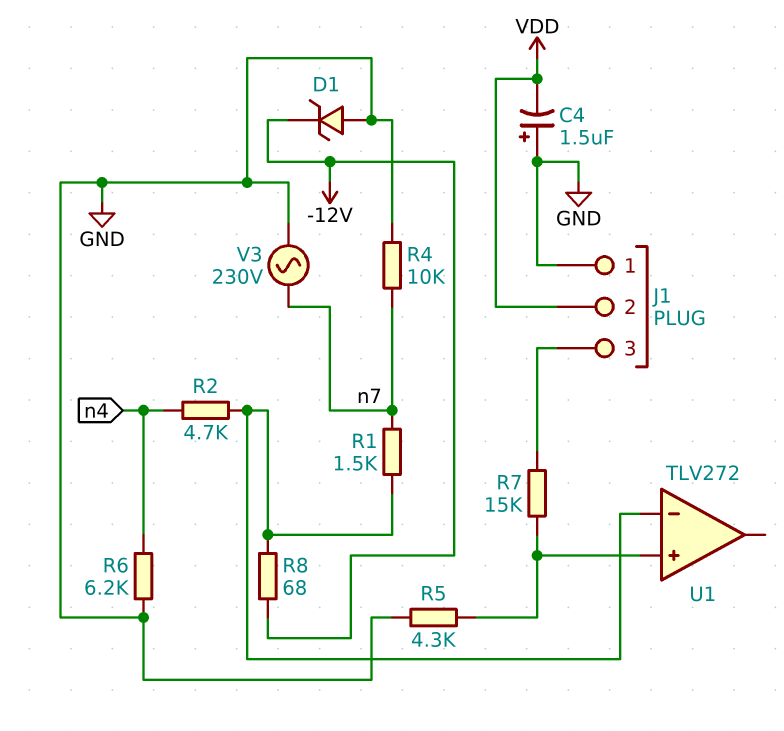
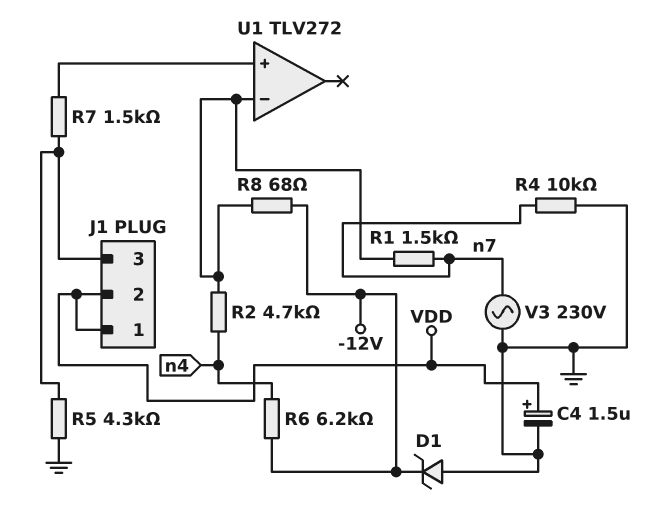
C4: 1.5uF (plus GND, minus VDD) -> 1.5uF (plus VDD, minus GND)
J1 pin 1: GND -> VDD
R5: 4.3k (GND, U1/in+) -> 4.3k (GND, J1/3)
R6: 6.2k (GND, n4) -> 6.2k (-12V, n4)
R7: 15k (J1/3, U1/in+) -> 1.5k (J1/3, U1/in+)

